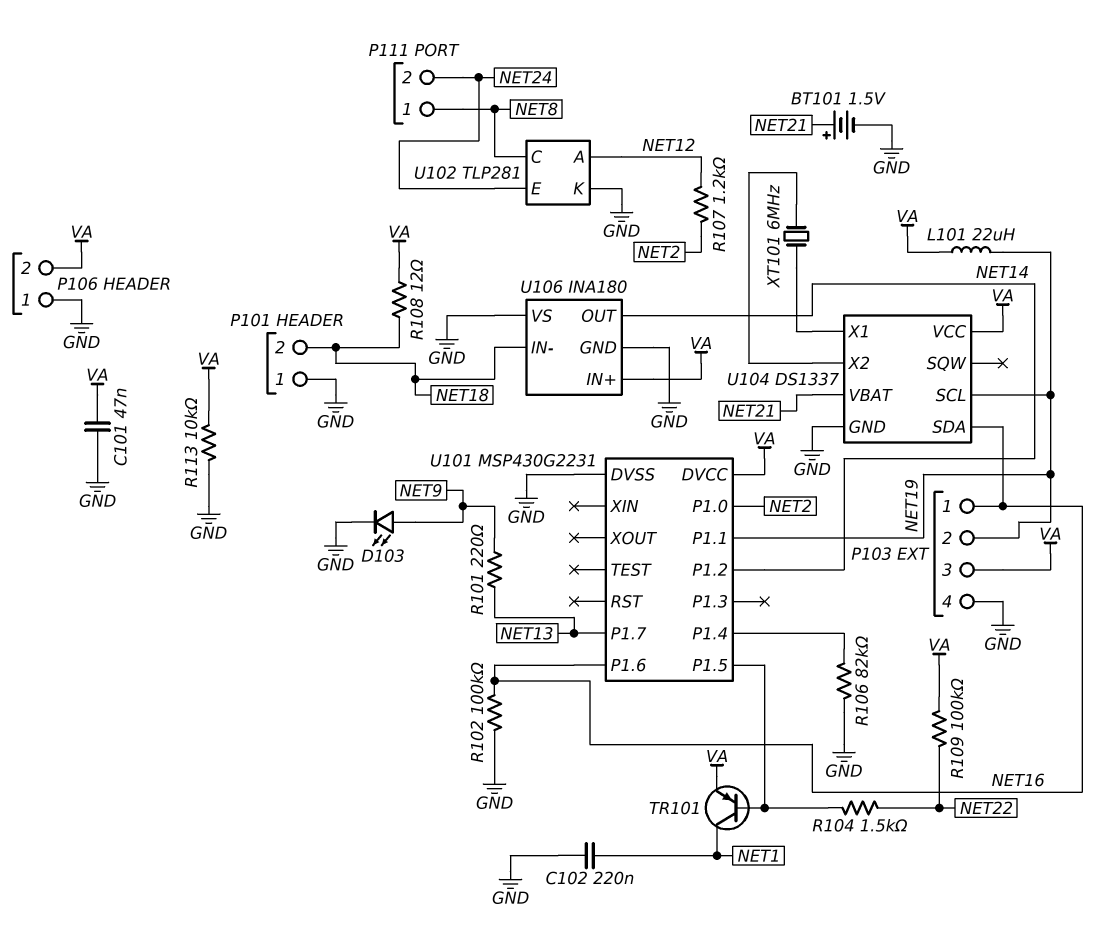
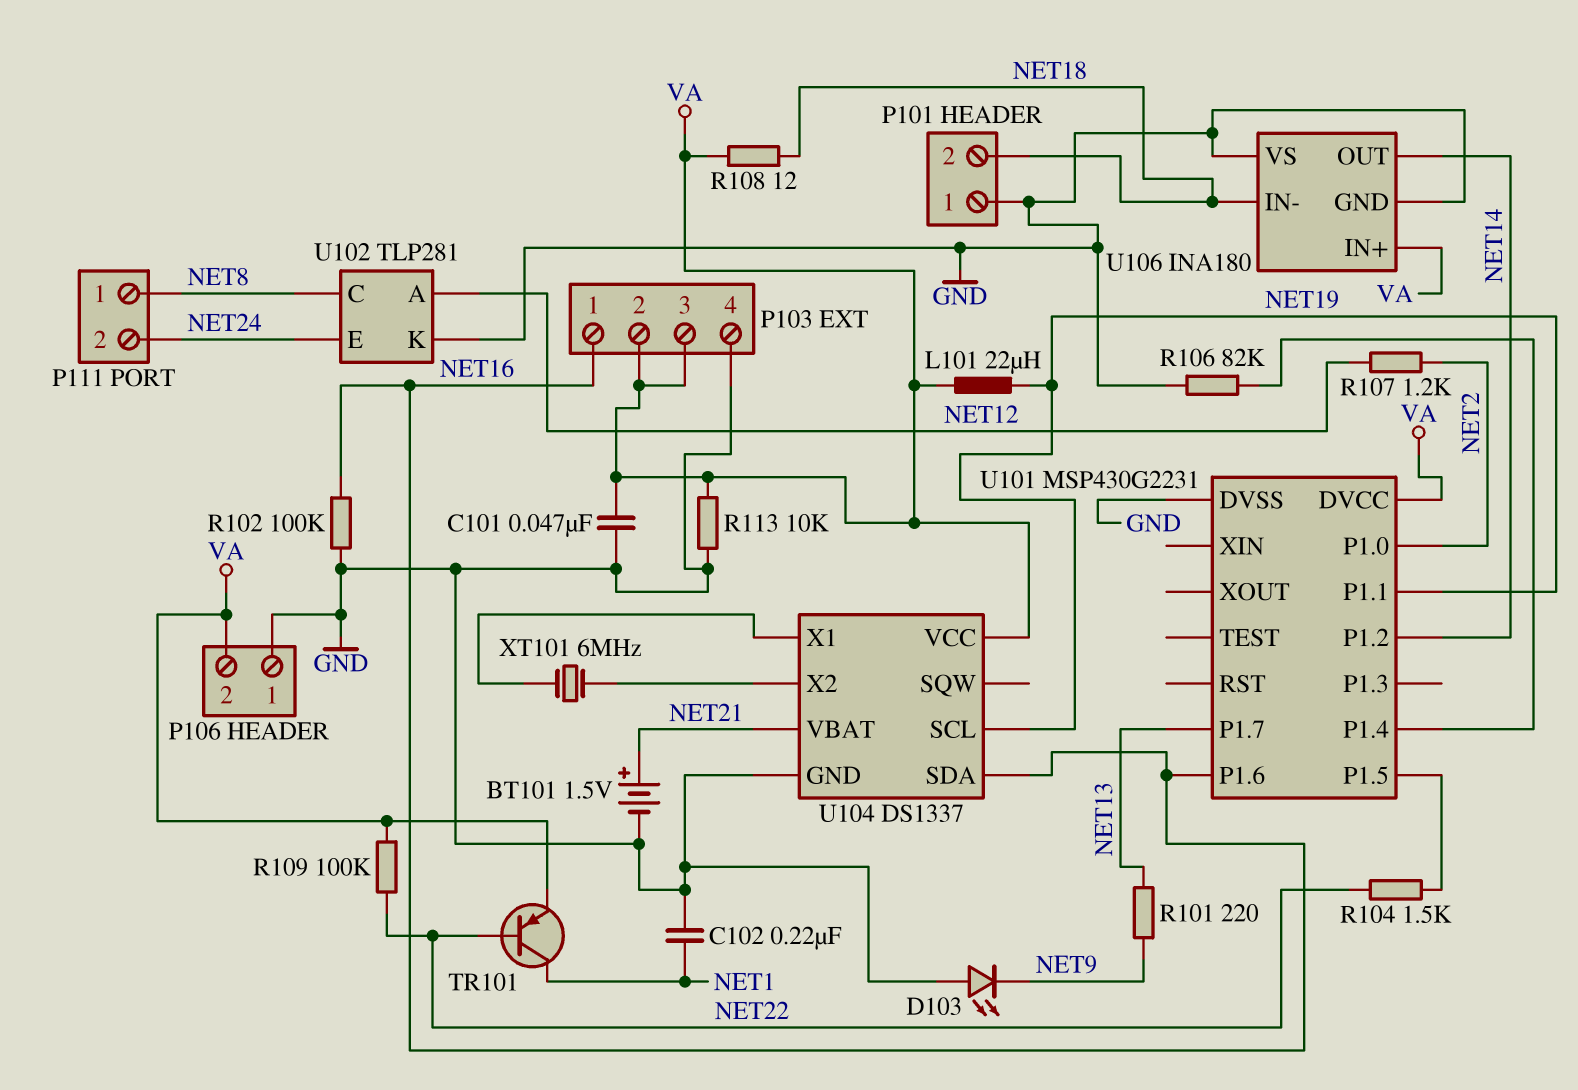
D103: LED (A NET9, K GND) -> LED (A GND, K NET9)
P103 pin 2: NET19 -> VA
TR101: PNP (B U101/P1.5, C NET1, E VA) -> PNP (B NET22, C NET1, E VA)

